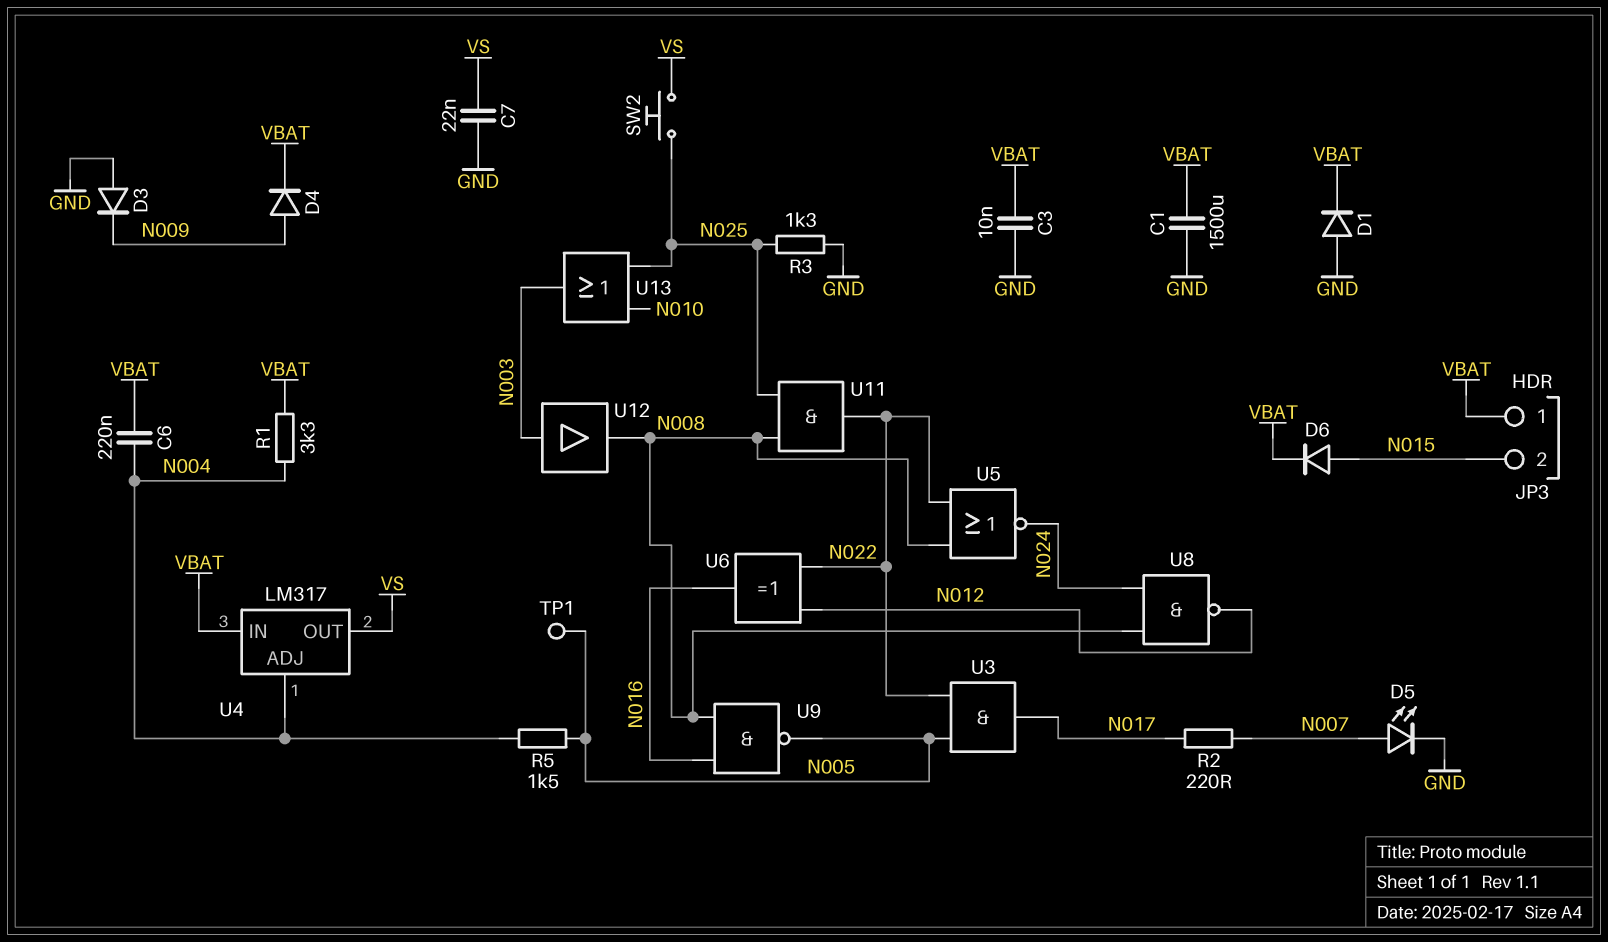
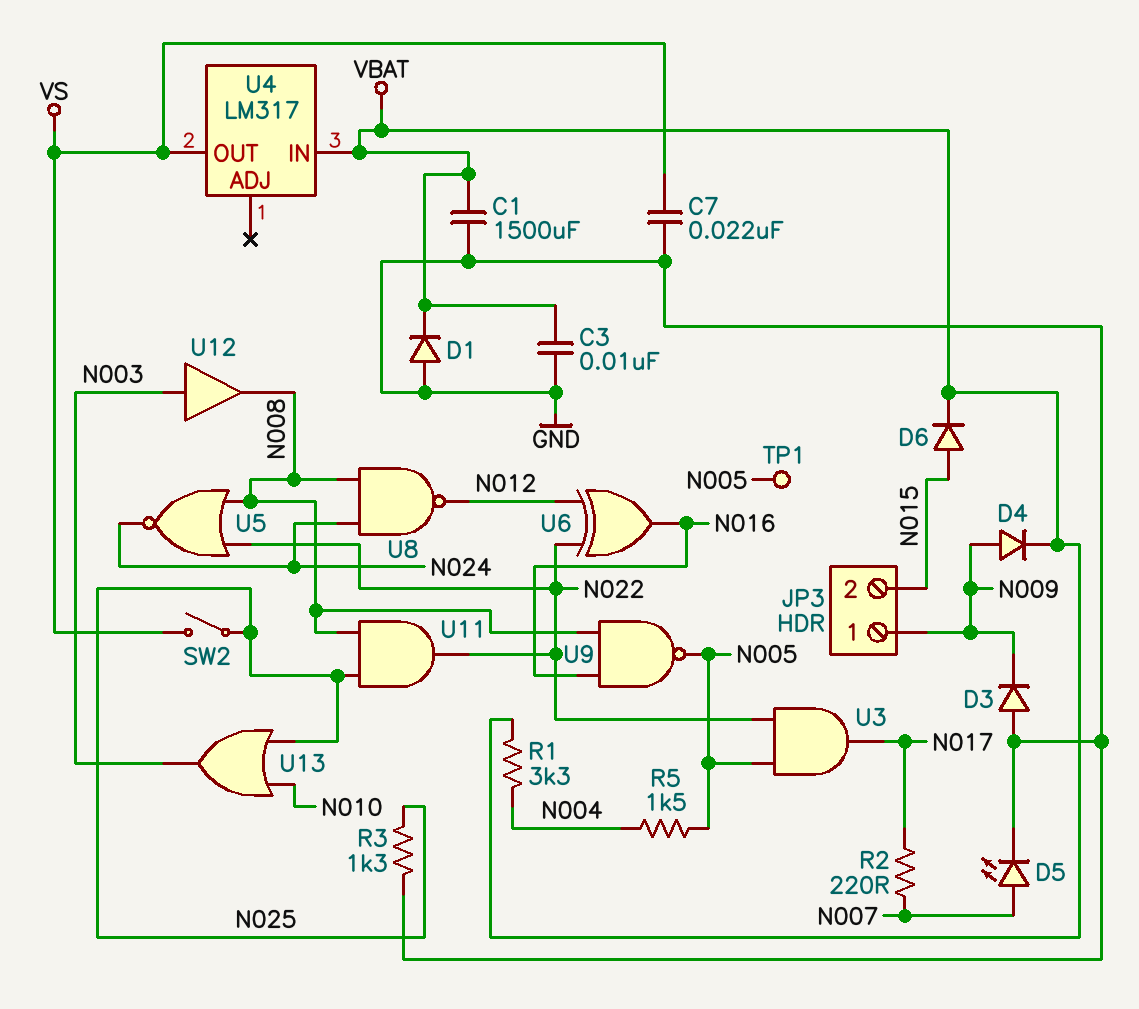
C6: 220nF (N004, VBAT) -> none
JP3 pin 1: VBAT -> N009
SW2: button (N025, VS) -> switch (N025, VS)
U4 pin ADJ: N004 -> none

